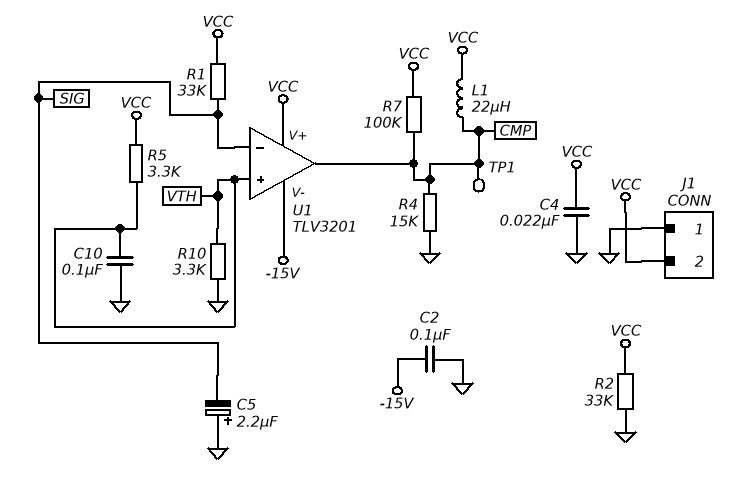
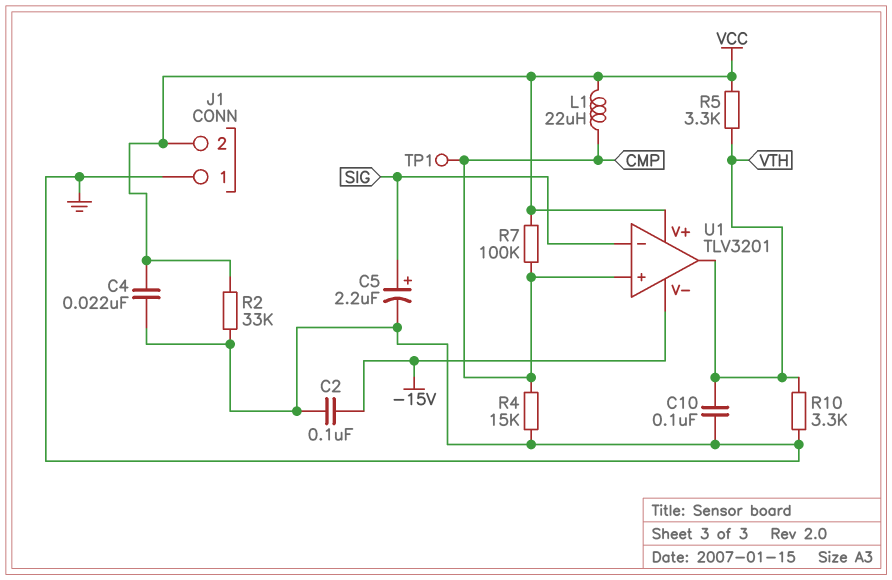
C5: 2.2uF (plus GND, minus SIG) -> 2.2uF (plus SIG, minus GND)
R1: 33k (SIG, VCC) -> none
U1 pin in+: VTH -> CMP
U1 pin out: CMP -> VTH

